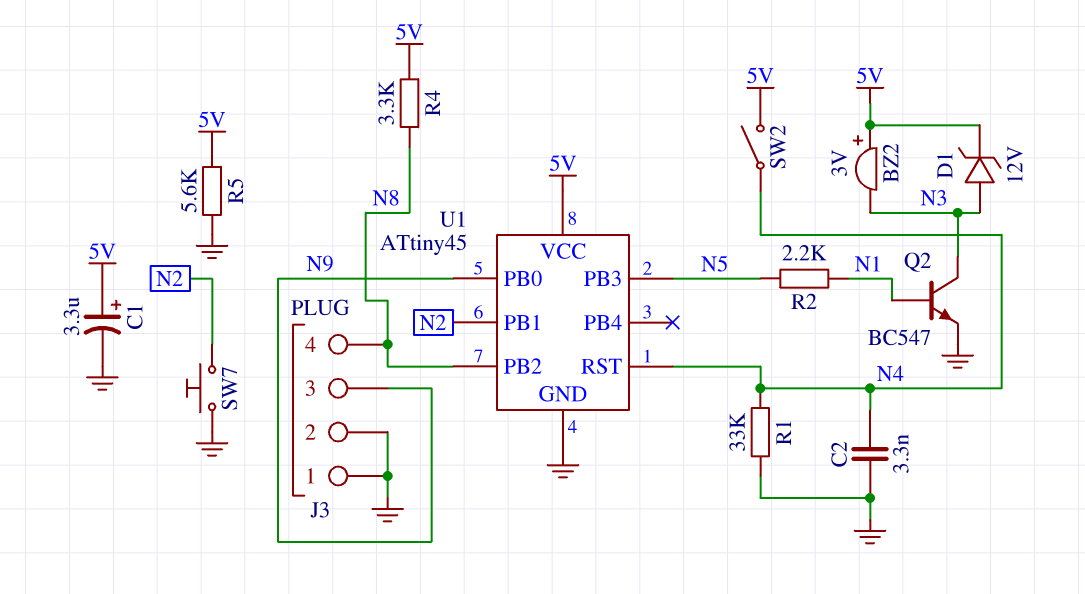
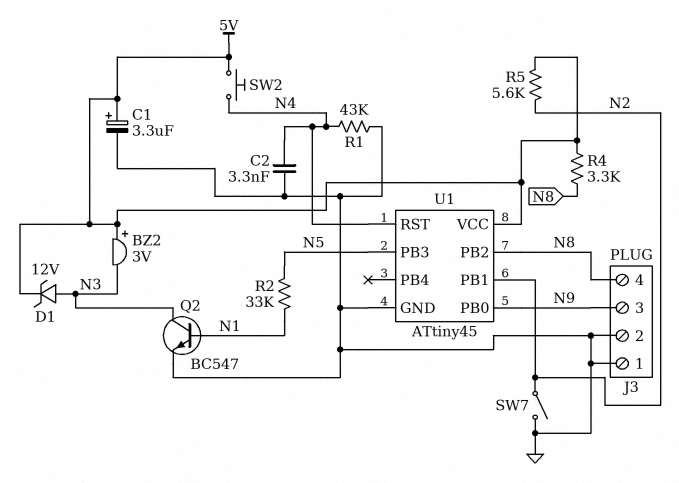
R1: 33k (GND, N4) -> 43k (GND, N4)
R2: 2.2k (N1, N5) -> 33k (N1, N5)
R5: 5.6k (5V, GND) -> 5.6k (5V, N2)
SW2: switch (5V, N4) -> button (5V, N4)
SW7: button (GND, N2) -> switch (GND, N2)

